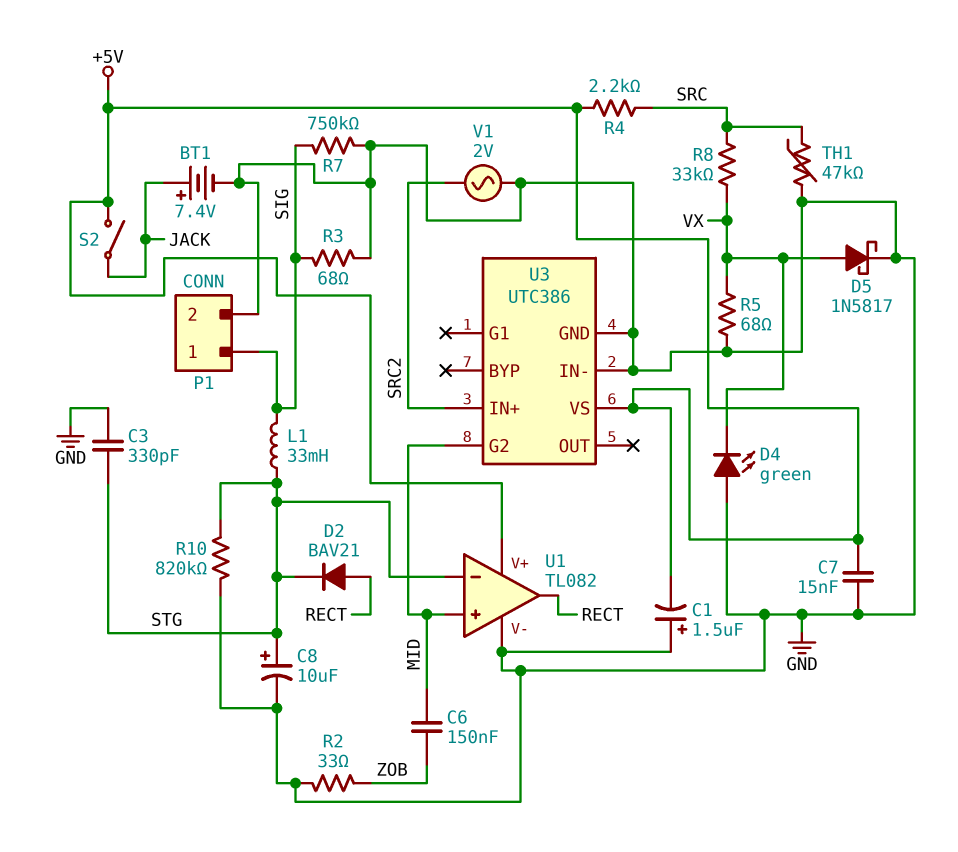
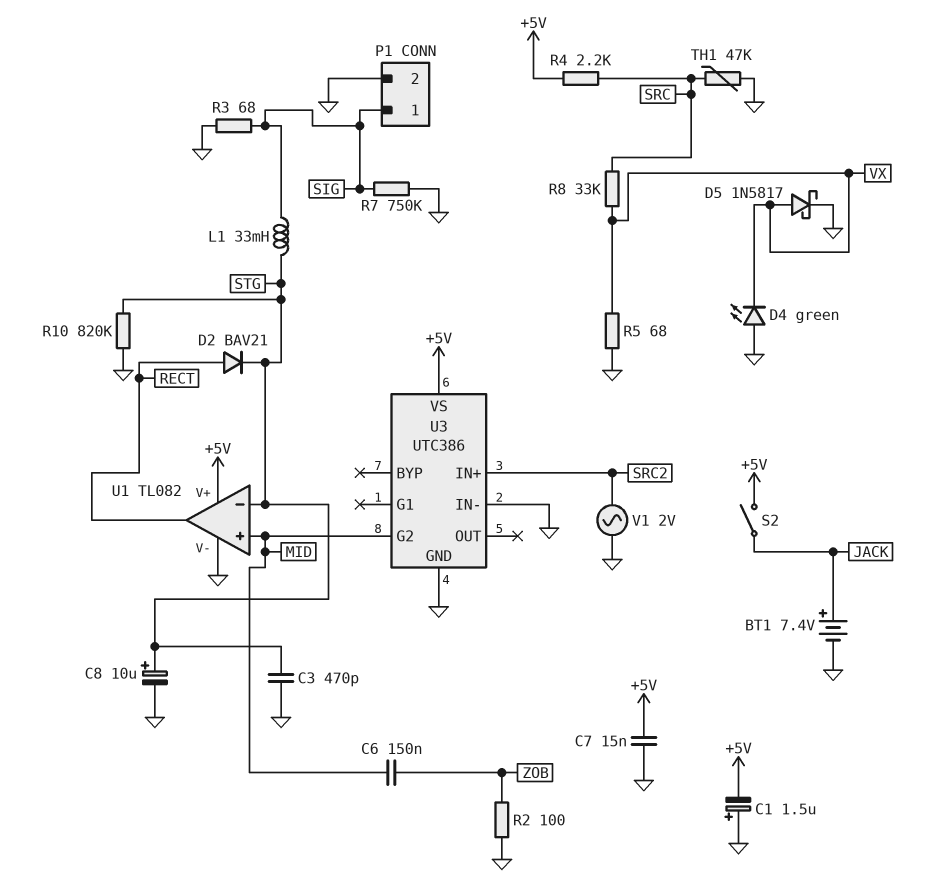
C3: 330pF (GND, STG) -> 470pF (GND, STG)
R2: 33 (GND, ZOB) -> 100 (GND, ZOB)

